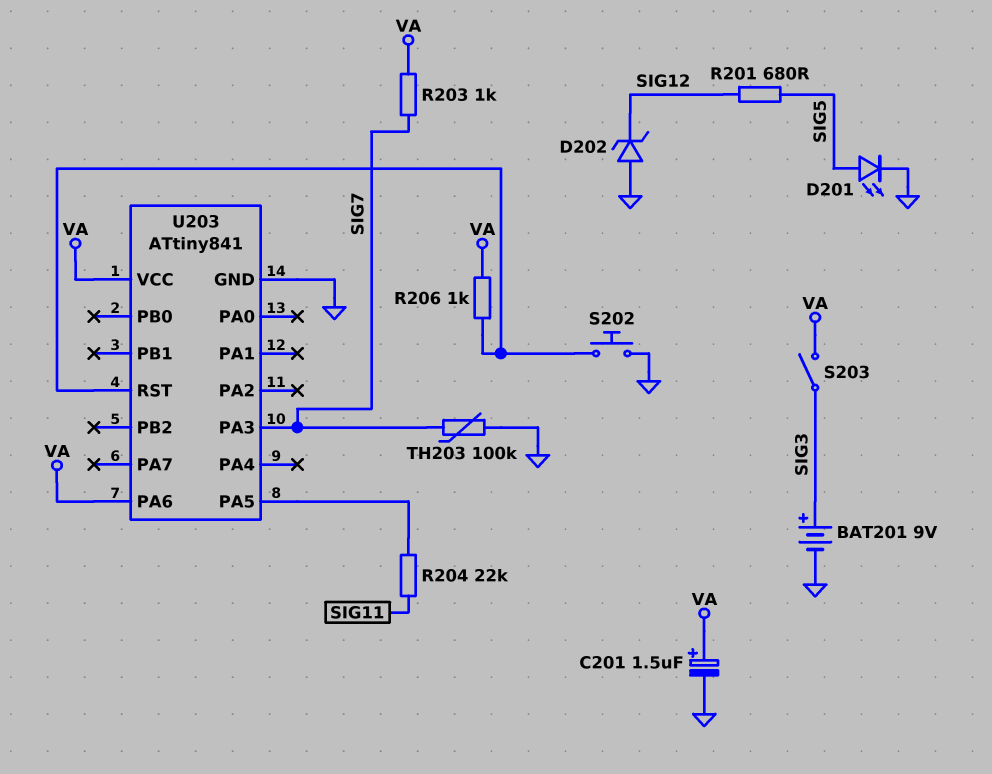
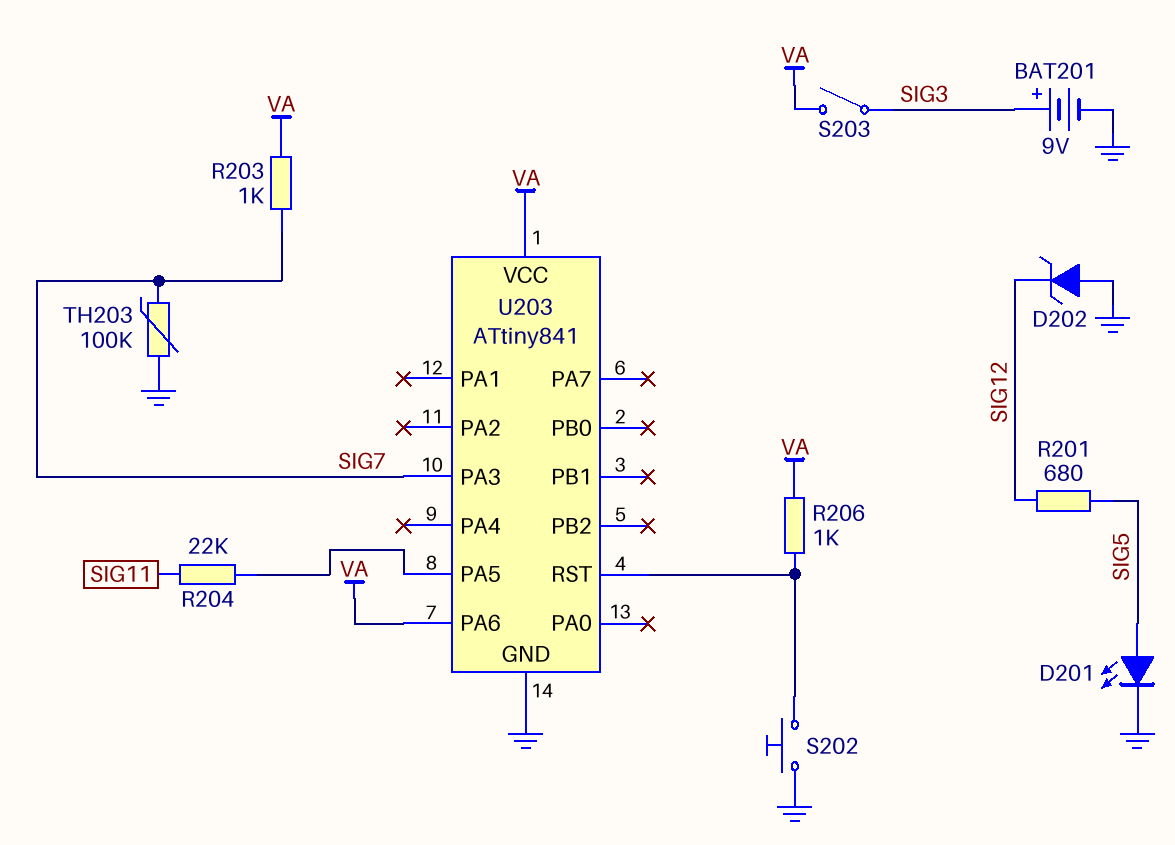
C201: 1.5uF (plus VA, minus GND) -> none

